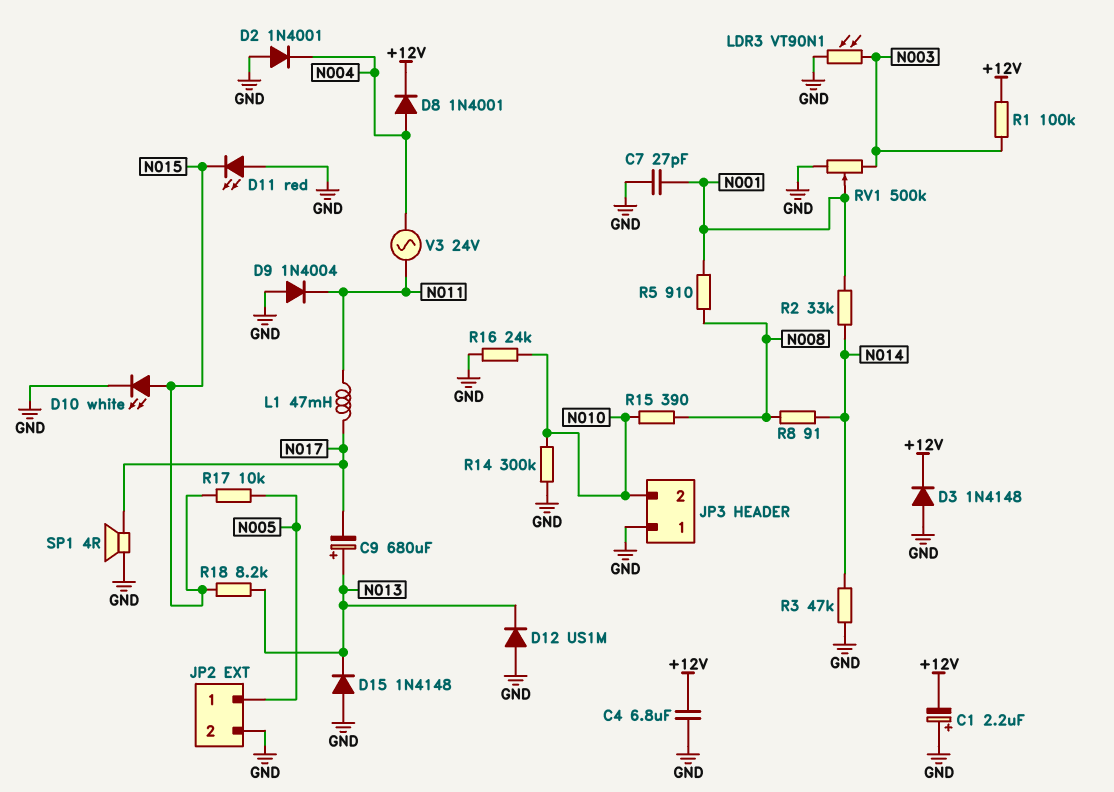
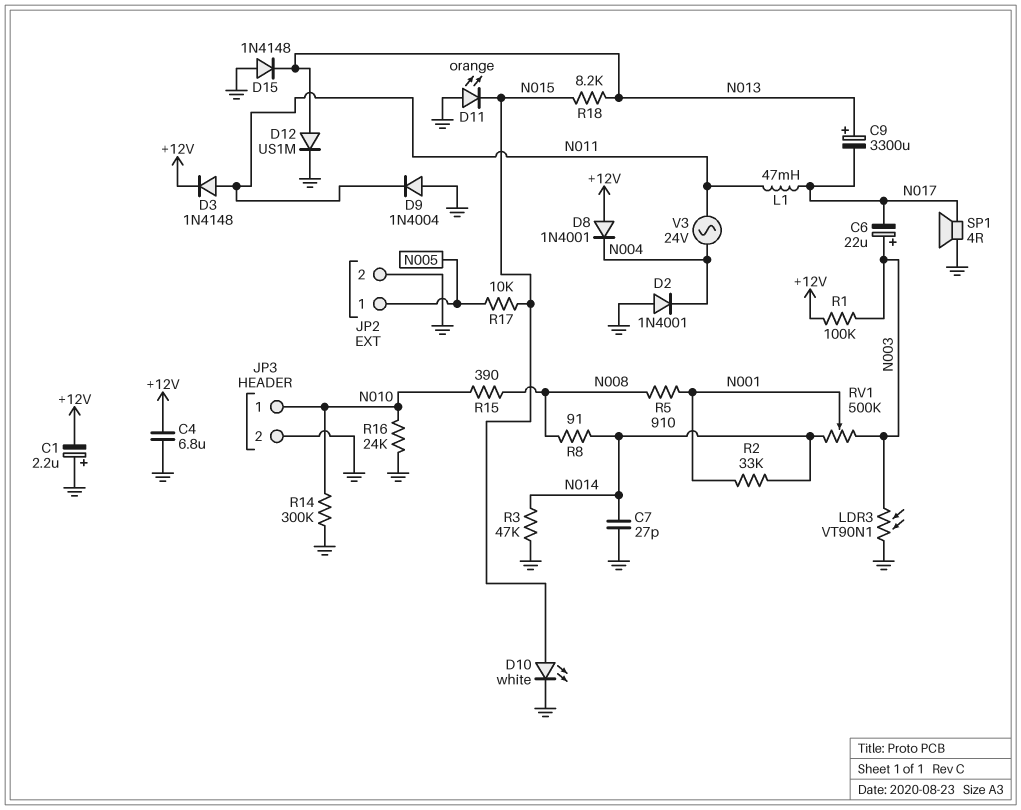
C6: none -> 22uF (plus N003, minus N017)
C7: 27pF (GND, N001) -> 27pF (GND, N014)
C9: 680uF (plus N013, minus N017) -> 3300uF (plus N013, minus N017)
D3: diode 1N4148 (A GND, K +12V) -> diode 1N4148 (A N011, K +12V)
D8: diode 1N4001 (A N004, K +12V) -> diode 1N4001 (A +12V, K N004)
D11: LED red (A GND, K N015) -> LED orange (A GND, K N015)
D12: diode US1M (A GND, K N013) -> diode US1M (A N013, K GND)
JP3 pin 1: GND -> N010
JP3 pin 2: N010 -> GND
RV1: 500k (GND, N003, wiper N001) -> 500k (N003, N014, wiper N001)

